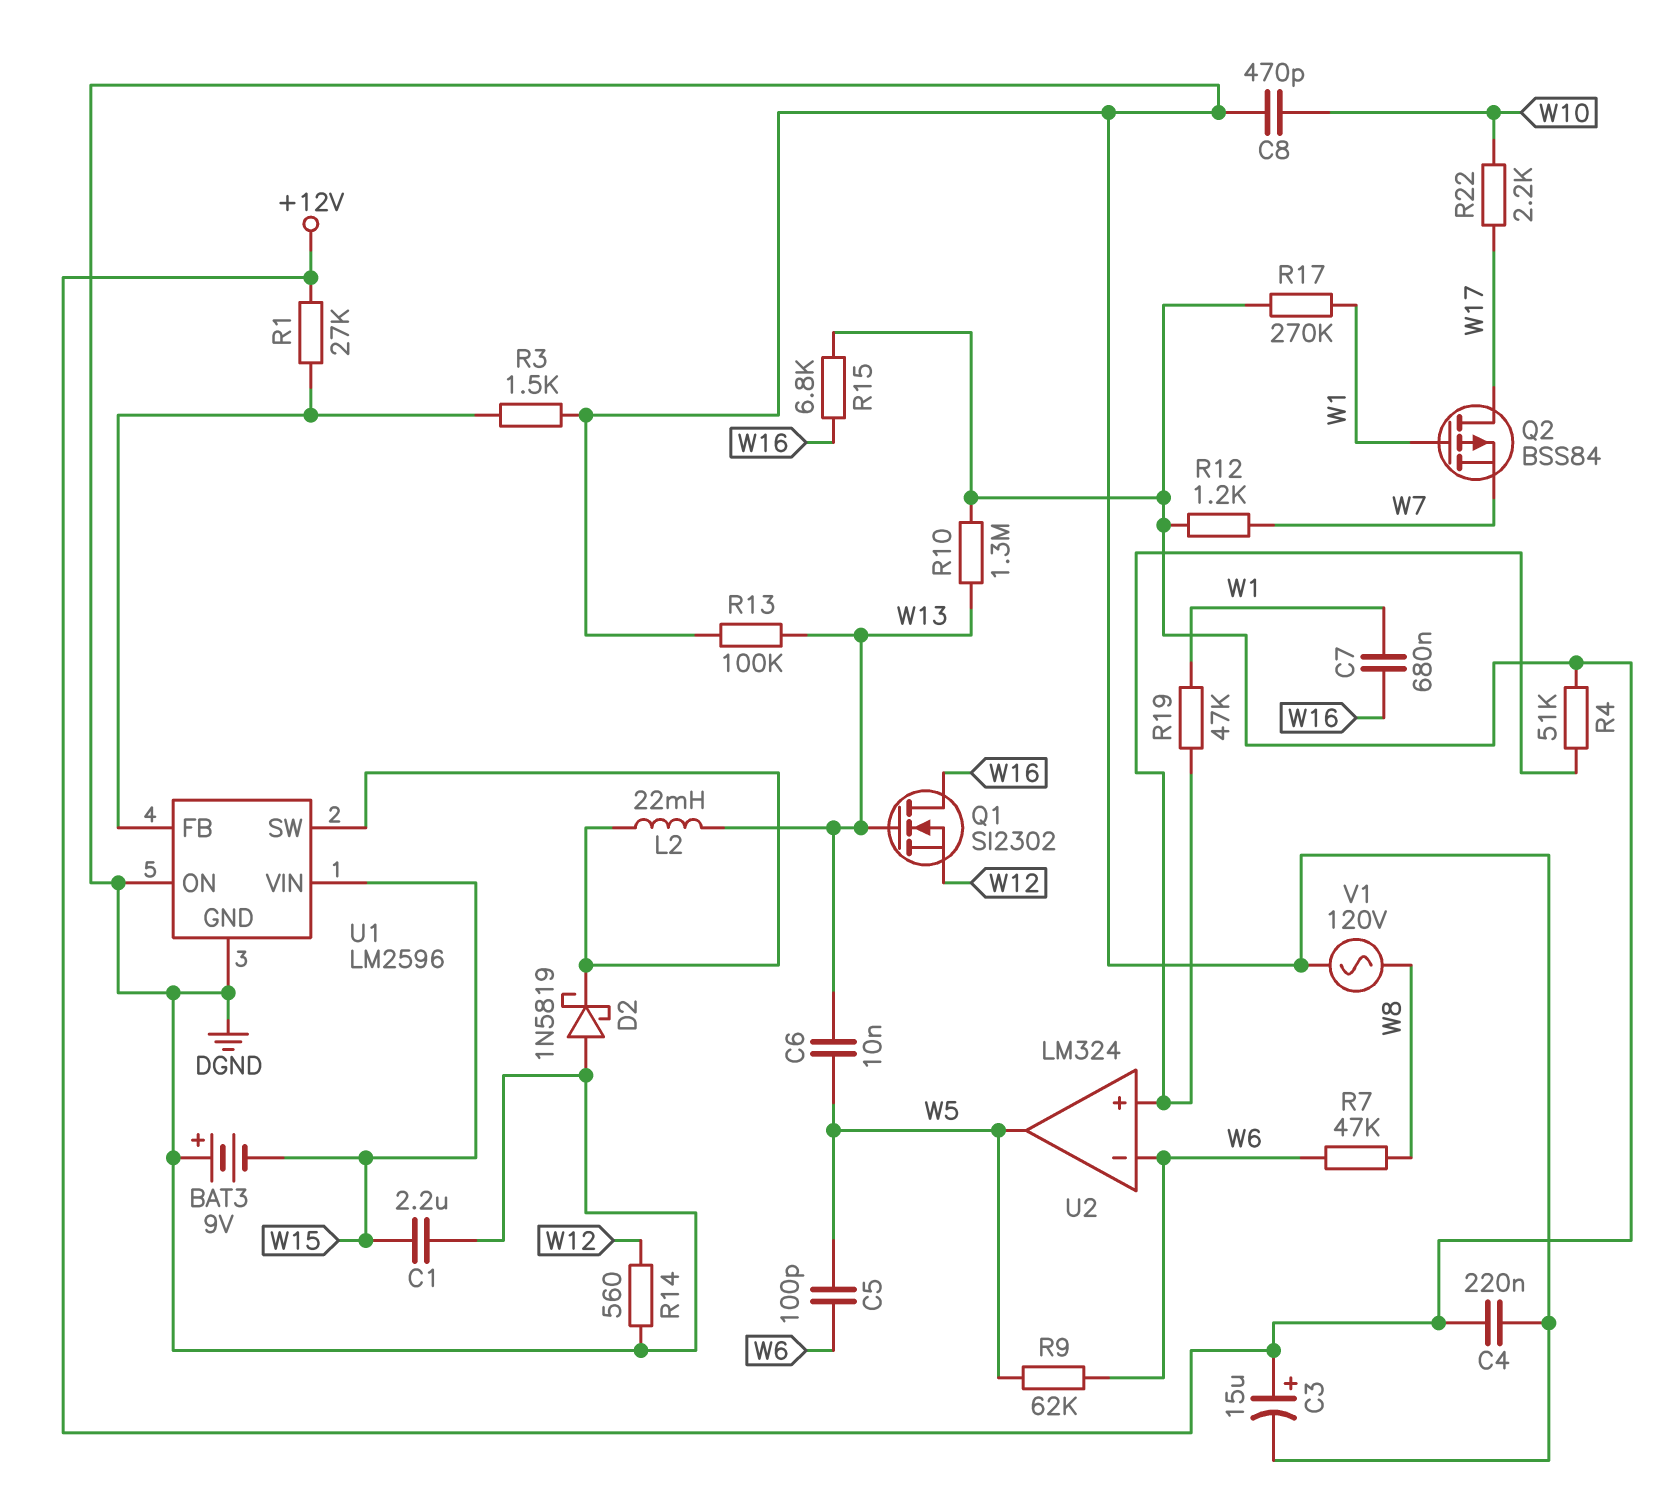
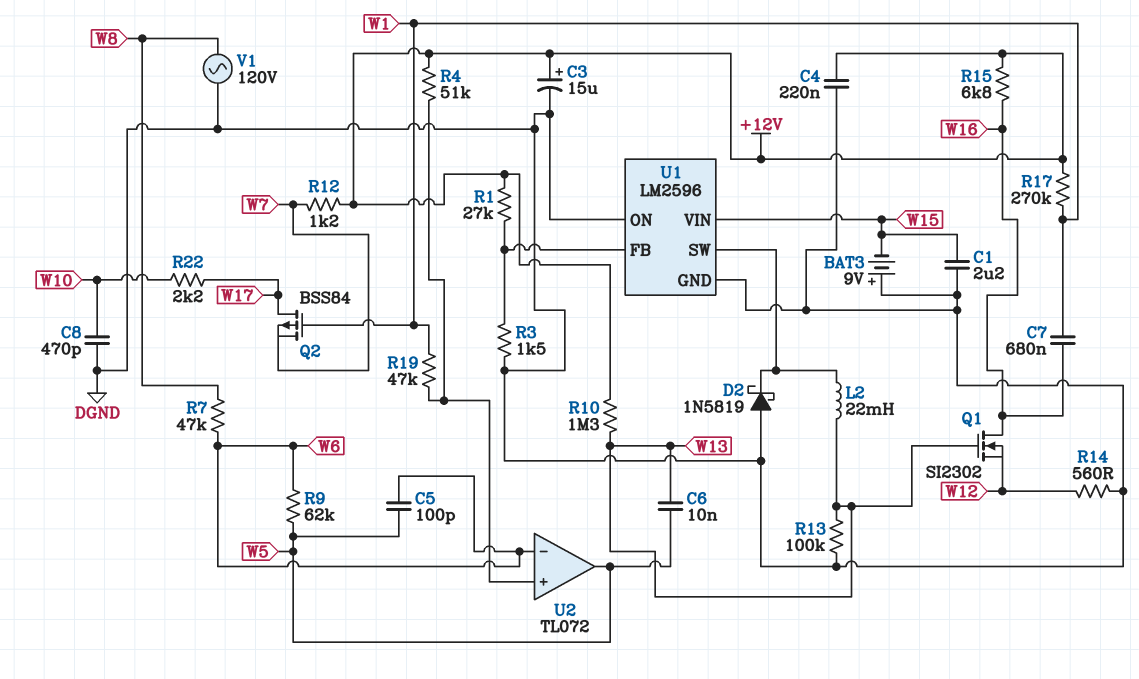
U2: LM324 -> TL072

